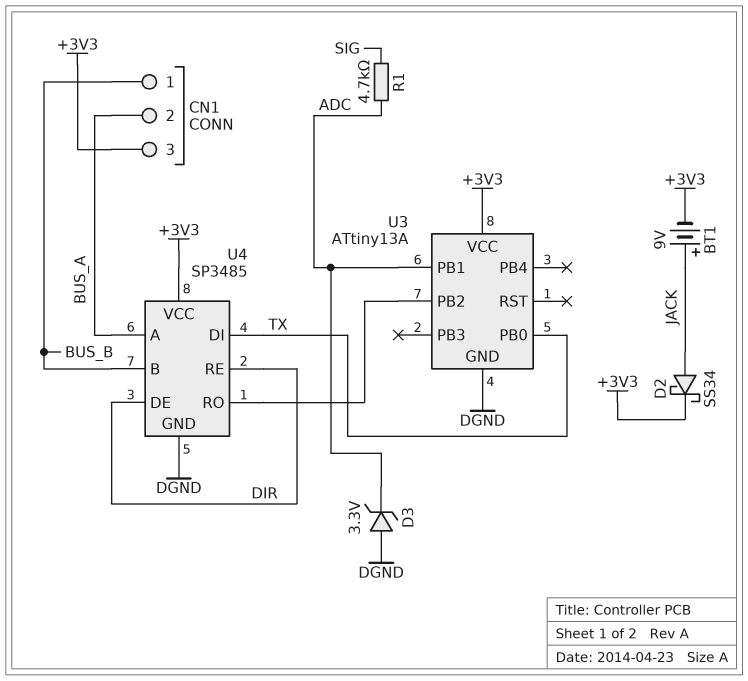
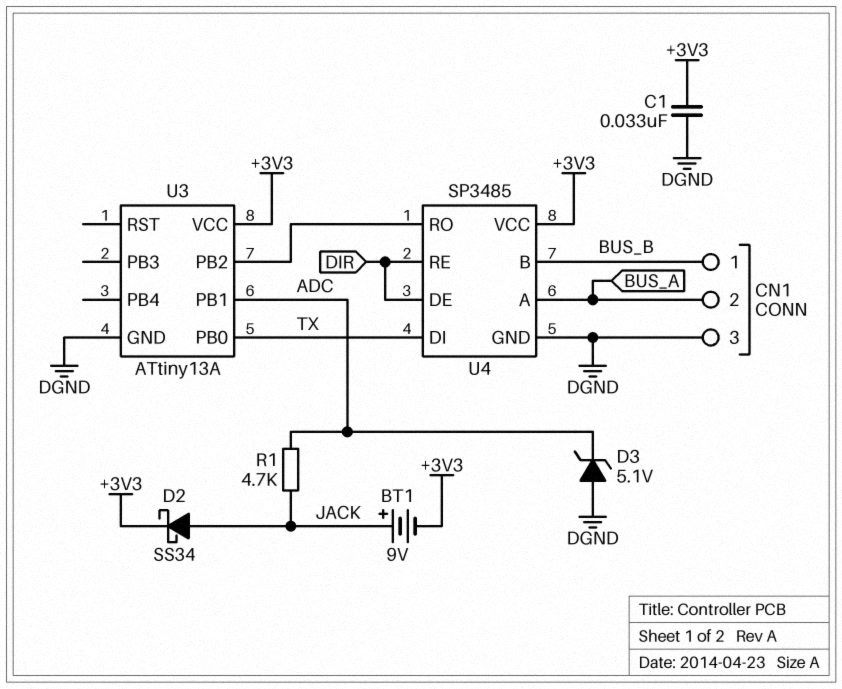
C1: none -> 33nF (+3V3, DGND)
CN1 pin 3: +3V3 -> DGND
D3: zener 3.3V (A DGND, K ADC) -> zener 5.1V (A DGND, K ADC)
R1: 4.7k (ADC, SIG) -> 4.7k (ADC, JACK)

